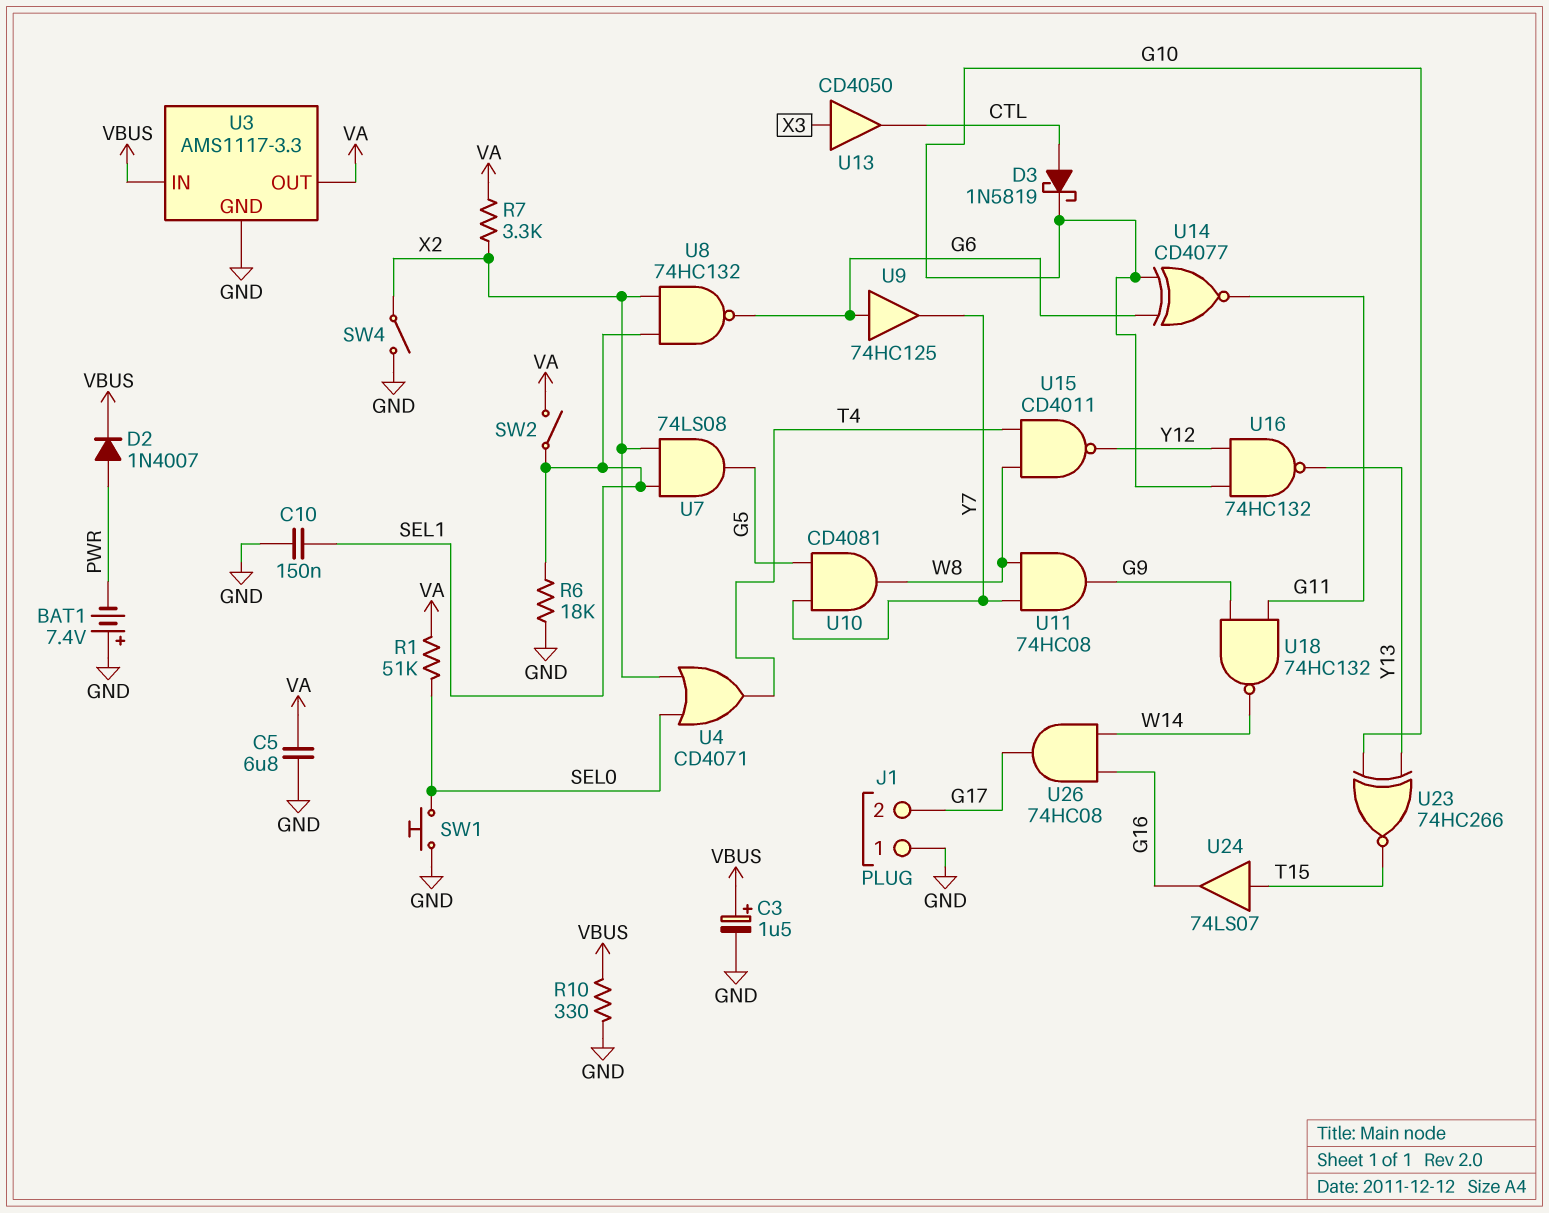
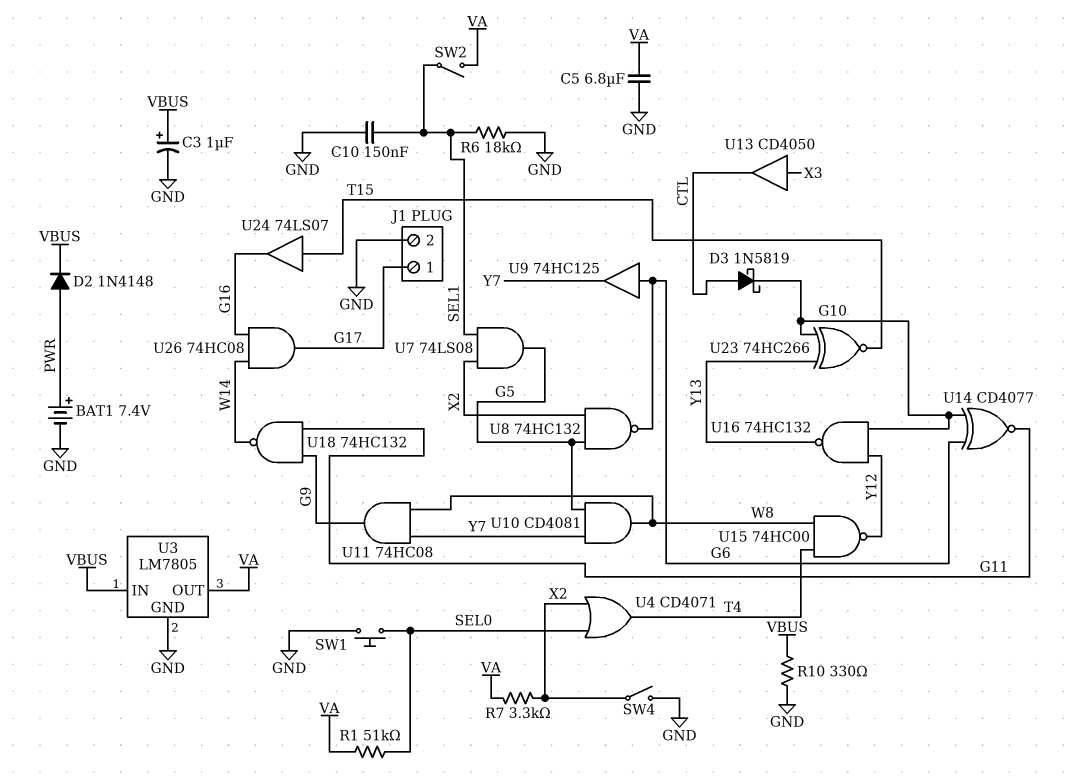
BAT1: 7.4V (plus GND, minus PWR) -> 7.4V (plus PWR, minus GND)
C3: 1.5uF (plus VBUS, minus GND) -> 1uF (plus VBUS, minus GND)
D2: diode 1N4007 (A PWR, K VBUS) -> diode 1N4148 (A PWR, K VBUS)
J1 pin 1: GND -> G17
J1 pin 2: G17 -> GND
U3: AMS1117-3.3 -> LM7805
U8: NAND 74HC132 (in SEL1, in X2, out G6) -> NAND 74HC132 (in G5, in X2, out G6)
U15: NAND CD4011 (in T4, in W8, out Y12) -> NAND 74HC00 (in T4, in W8, out Y12)

